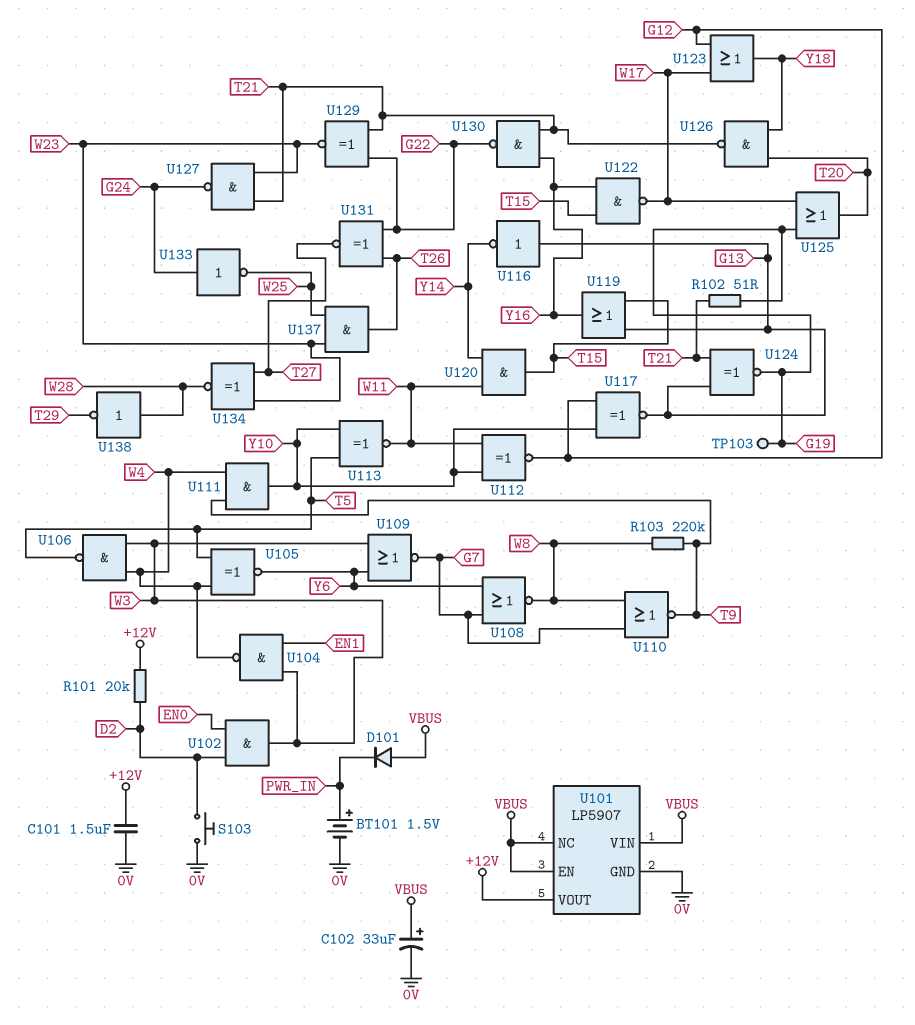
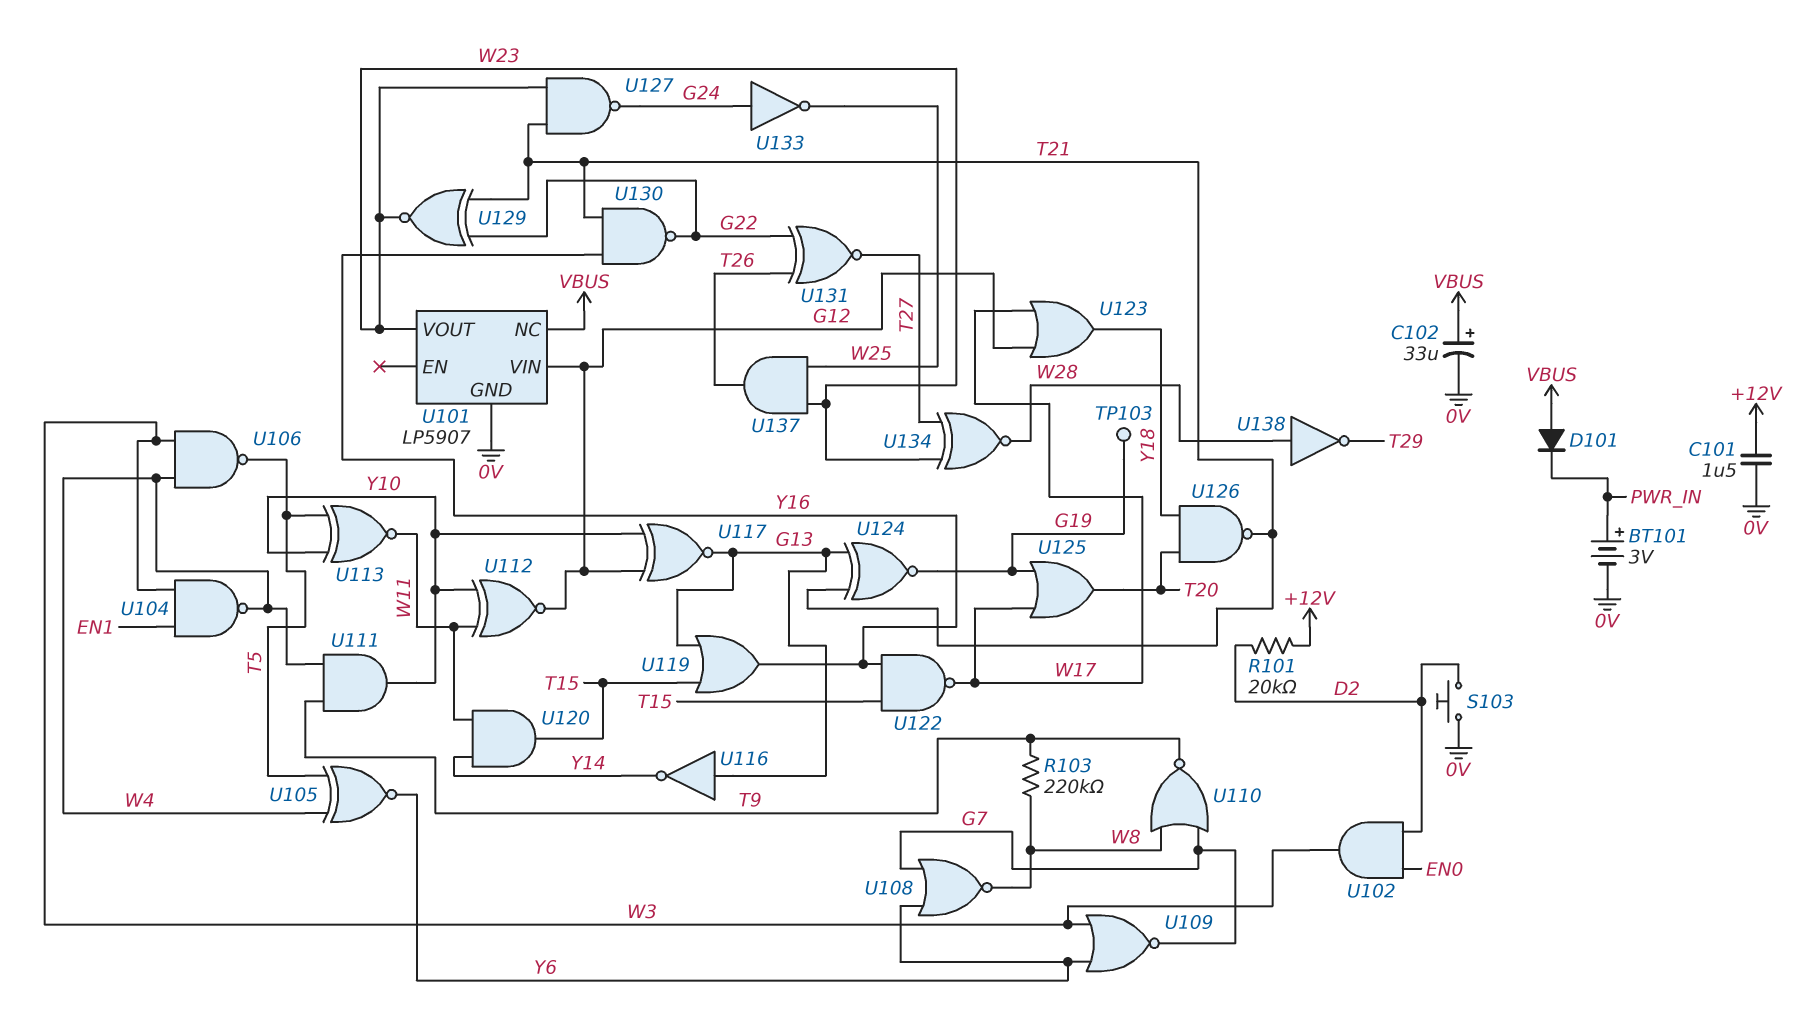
BT101: 1.5V (plus PWR_IN, minus 0V) -> 3V (plus PWR_IN, minus 0V)
R102: 51 (G19, T21) -> none
U101 pin EN: VBUS -> none
U101 pin VIN: VBUS -> G12
U101 pin VOUT: +12V -> W23

